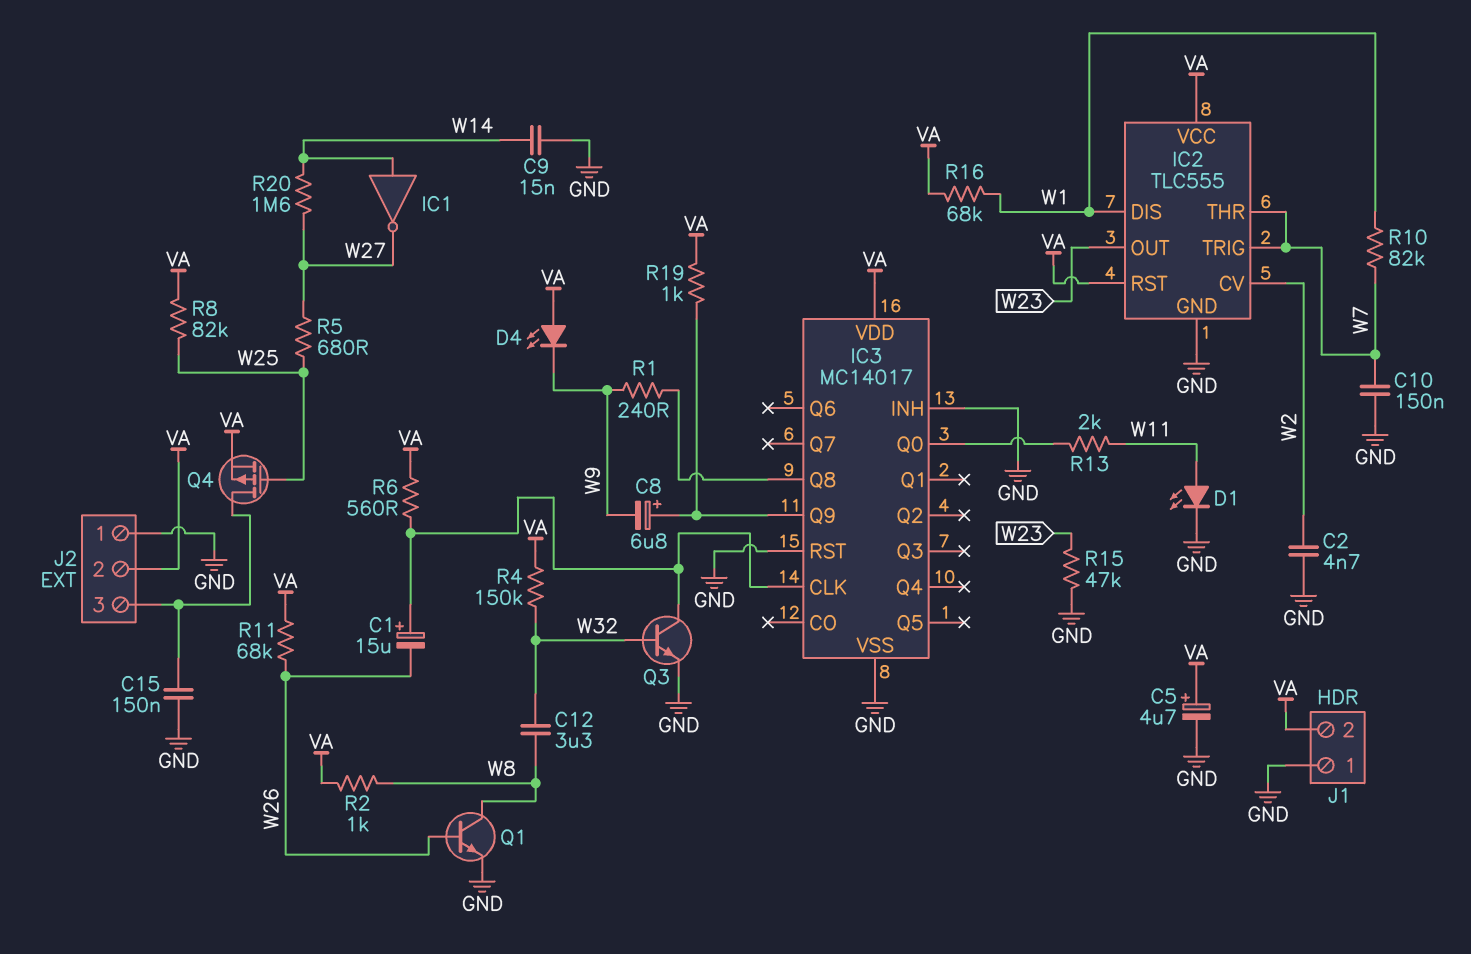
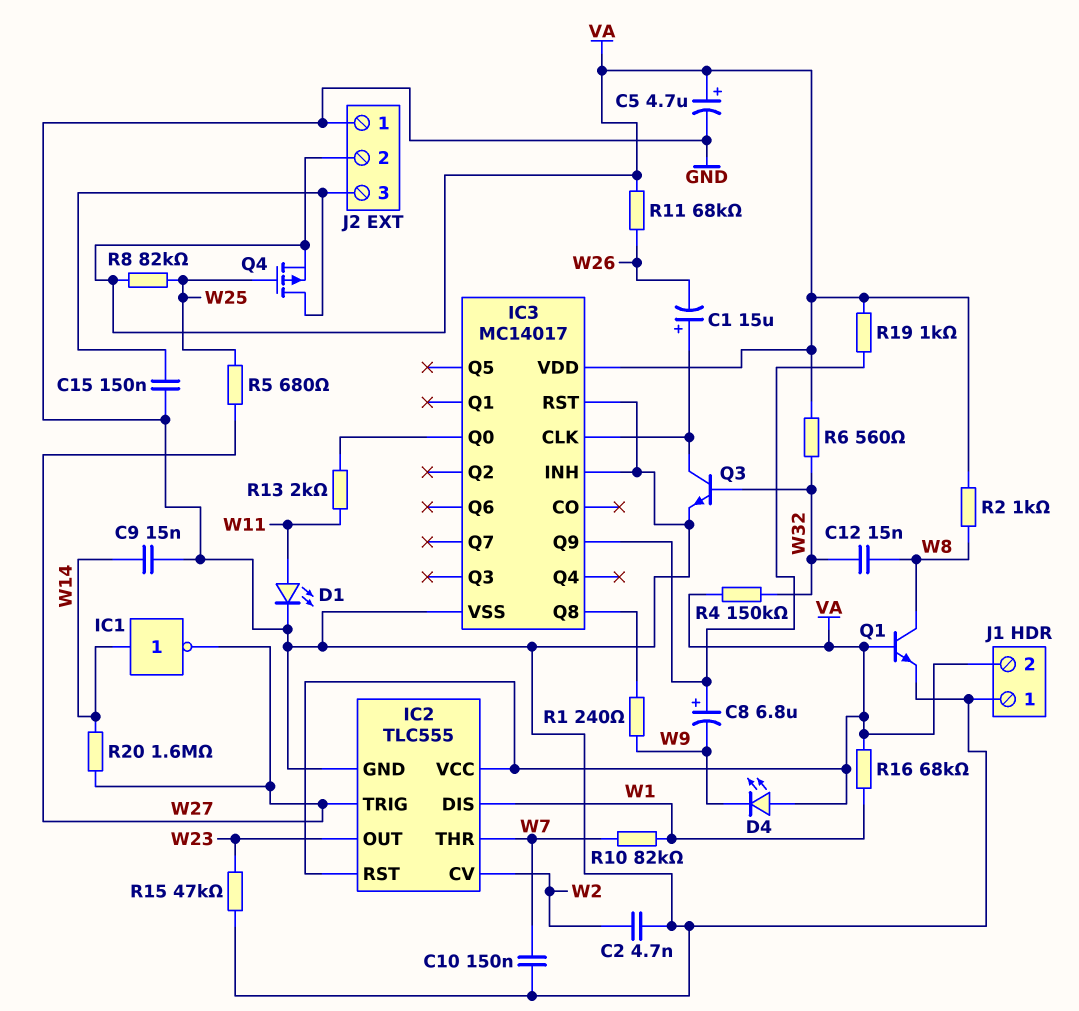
C12: 3.3uF (W8, W32) -> 15nF (W8, W32)
IC2 pin TRIG: W7 -> W27
Q1: NPN (B W26, C W8, E GND) -> NPN (B VA, C W8, E GND)
R6: 560 (IC3/CLK, VA) -> 560 (VA, W32)

